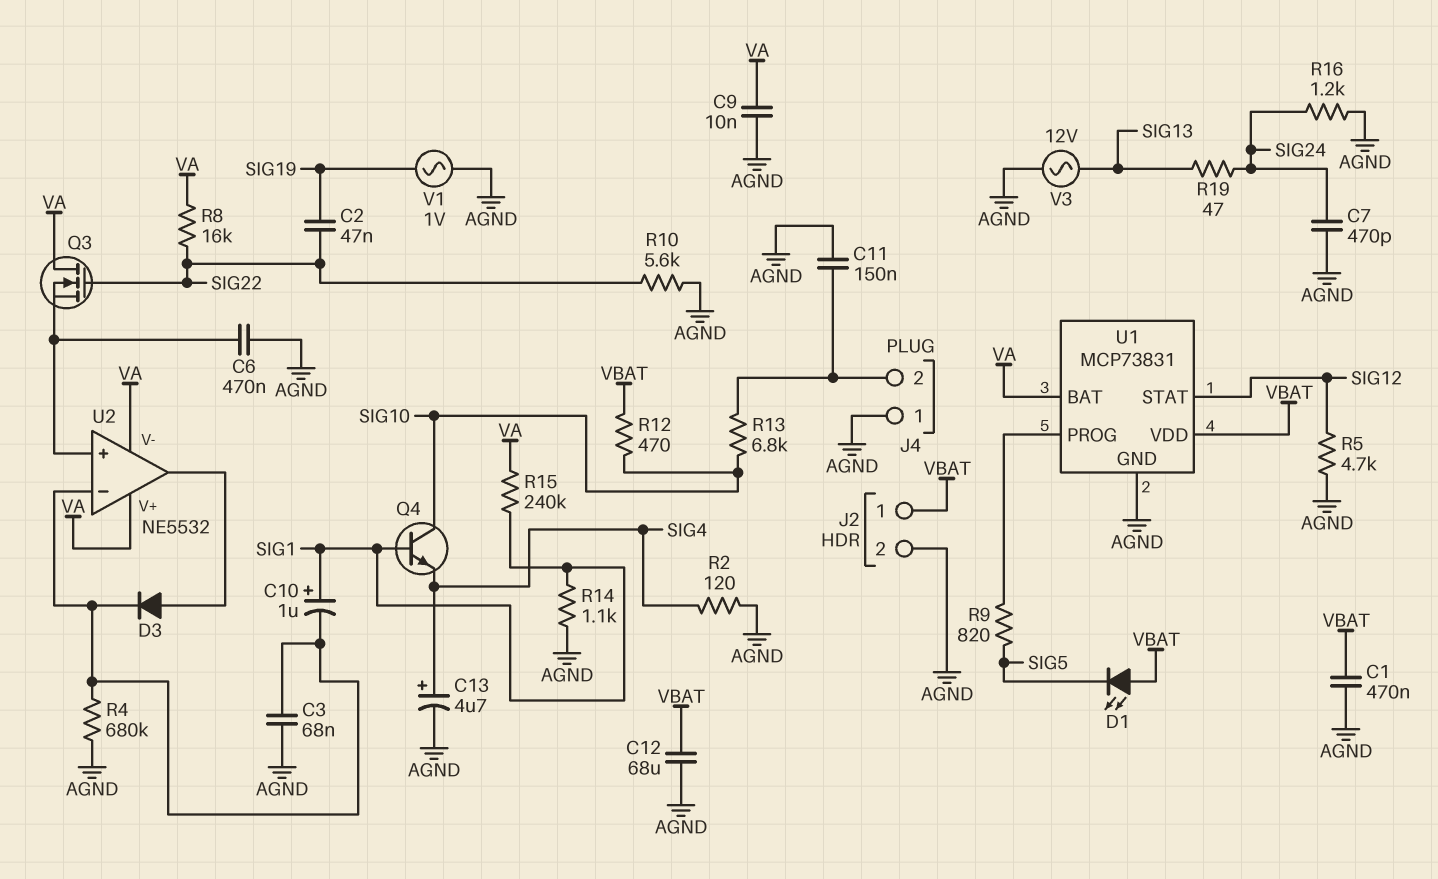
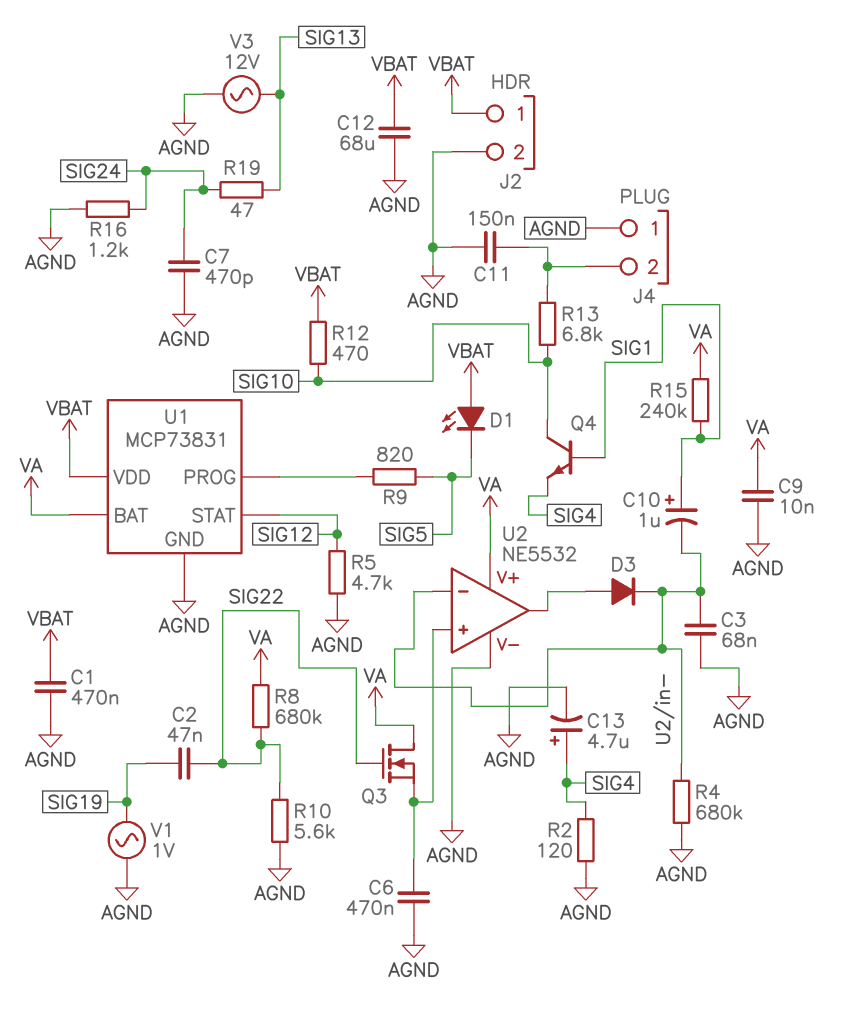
R8: 16k (SIG22, VA) -> 680k (SIG22, VA)
R14: 1.1k (AGND, SIG1) -> none
U2 pin V-: VA -> AGND

